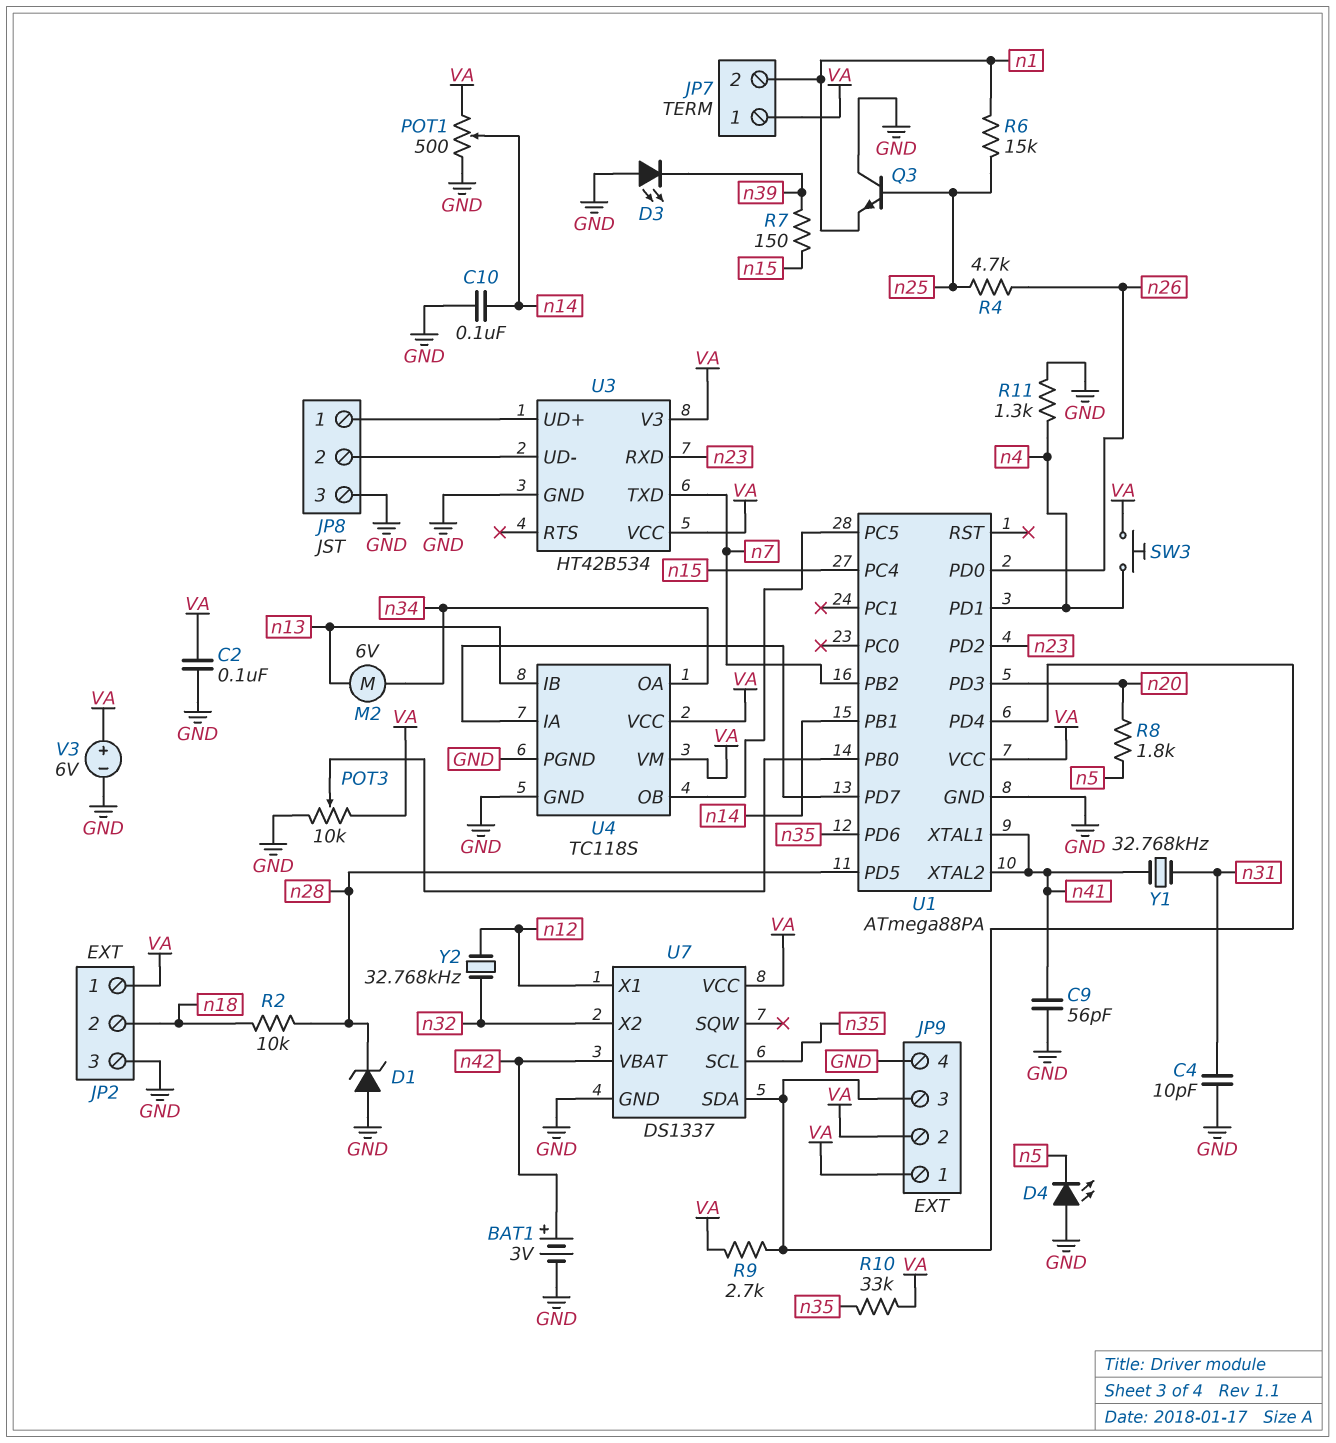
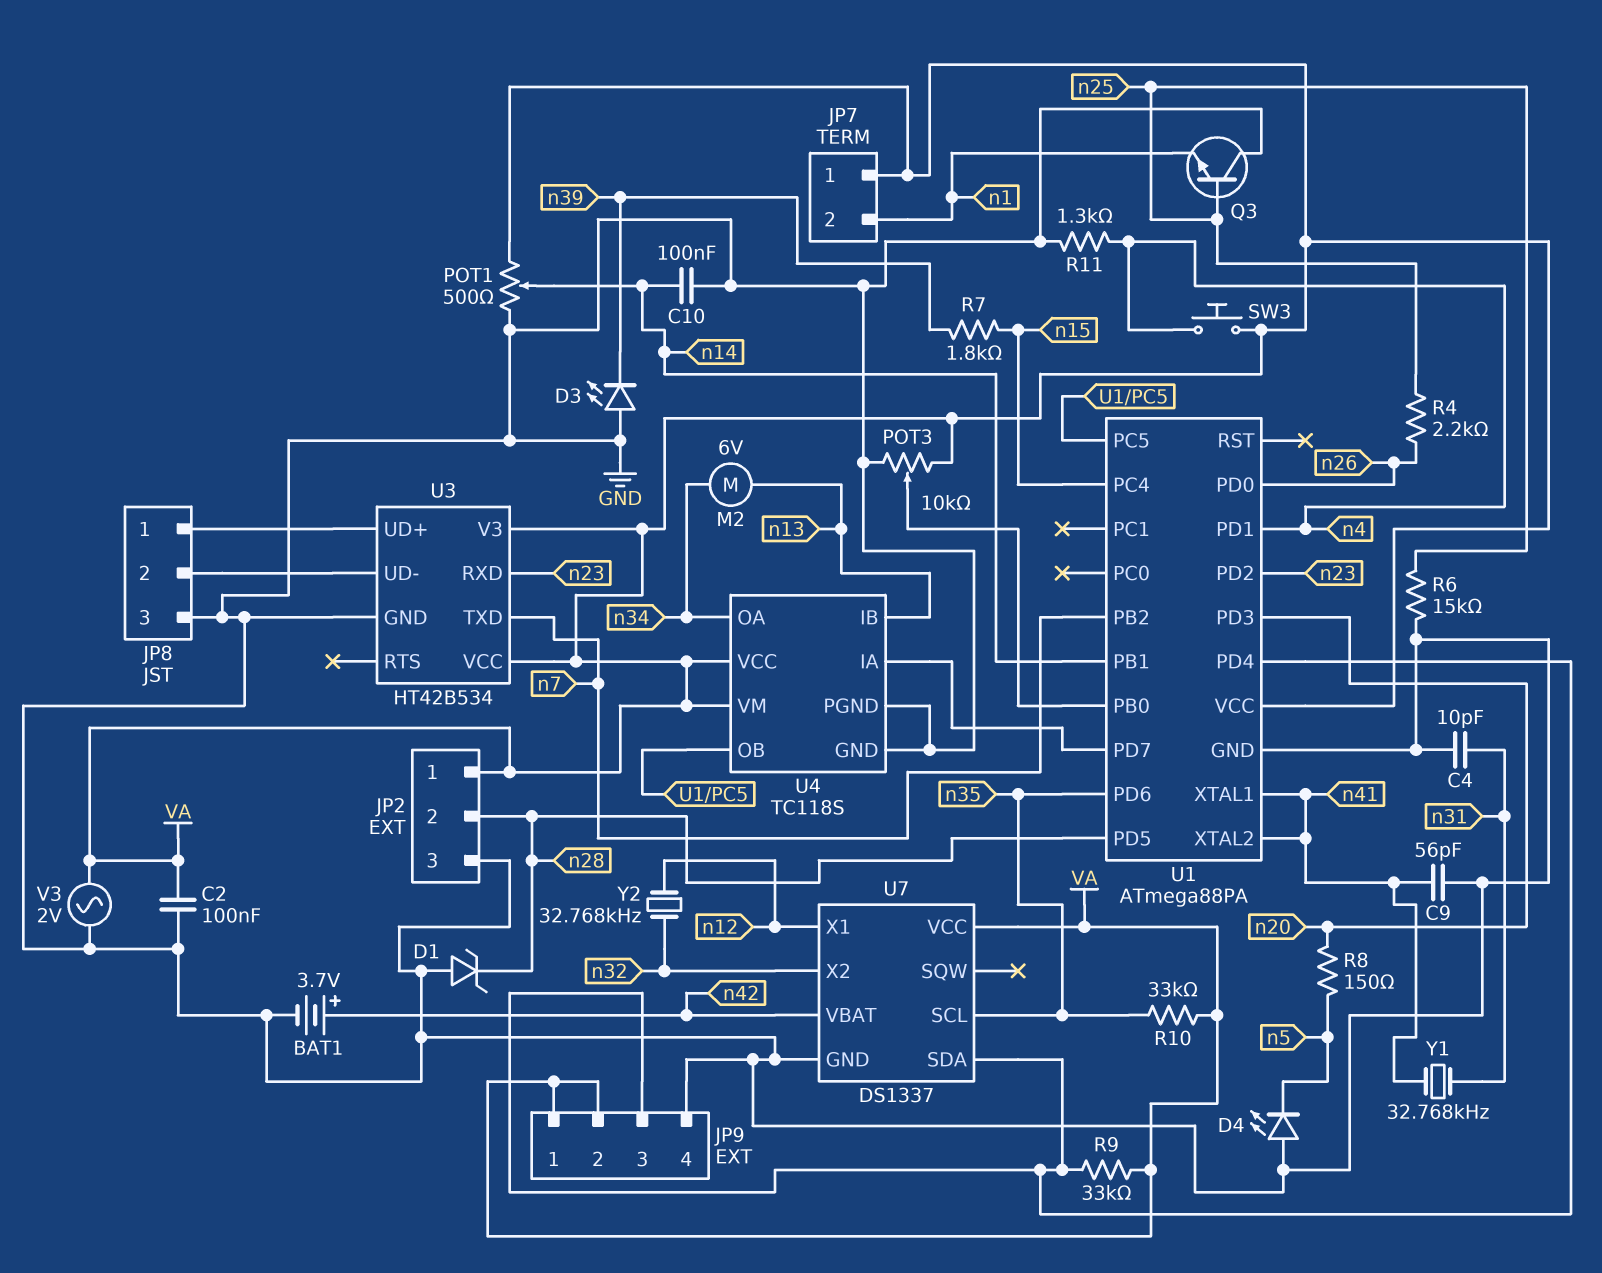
BAT1: 3V (plus n42, minus GND) -> 3.7V (plus n42, minus GND)
JP2 pin 2: n18 -> n28
R2: 10k (n18, n28) -> none
R4: 4.7k (n25, n26) -> 2.2k (n25, n26)
R6: 15k (n1, n25) -> 15k (GND, n25)
R7: 150 (n15, n39) -> 1.8k (n15, n39)
R8: 1.8k (n5, n20) -> 150 (n5, n20)
R9: 2.7k (JP9/3, VA) -> 33k (JP9/3, VA)
V3: 6V (plus VA, minus GND) -> AC 2V (GND, VA)

